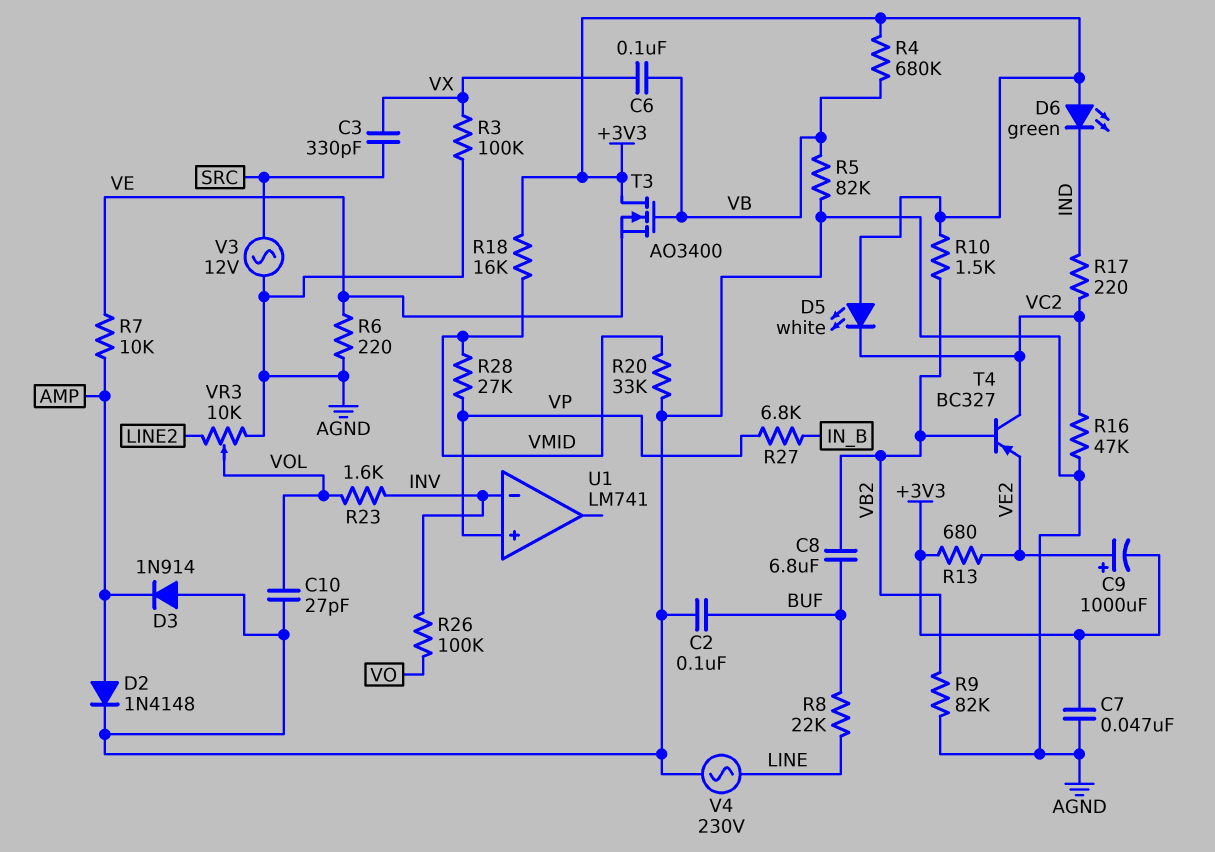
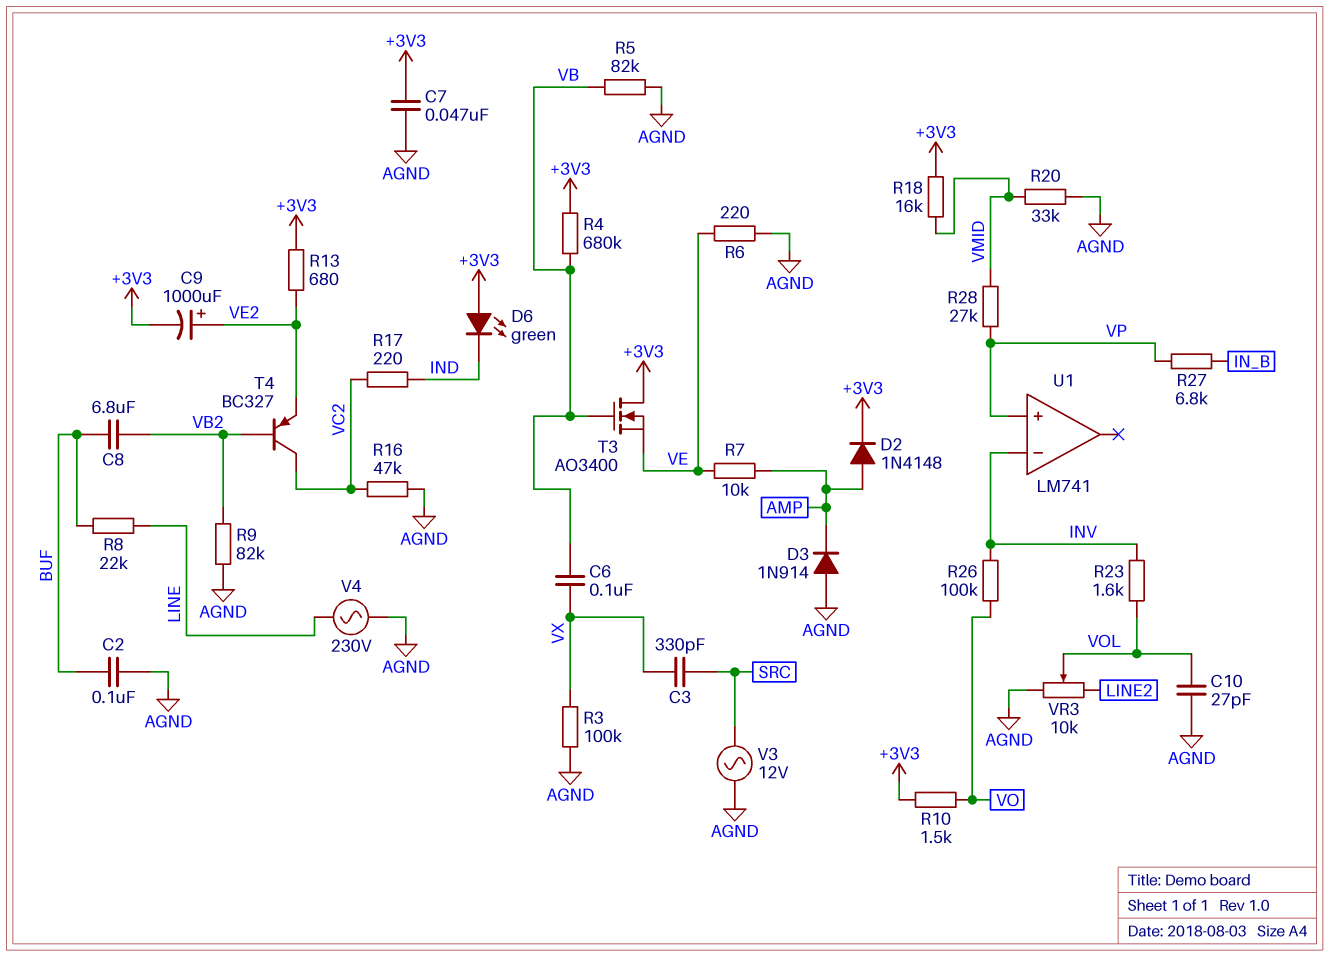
D2: diode 1N4148 (A AMP, K AGND) -> diode 1N4148 (A AMP, K +3V3)
D5: LED white (A +3V3, K VC2) -> none
R10: 1.5k (+3V3, VB2) -> 1.5k (+3V3, VO)

